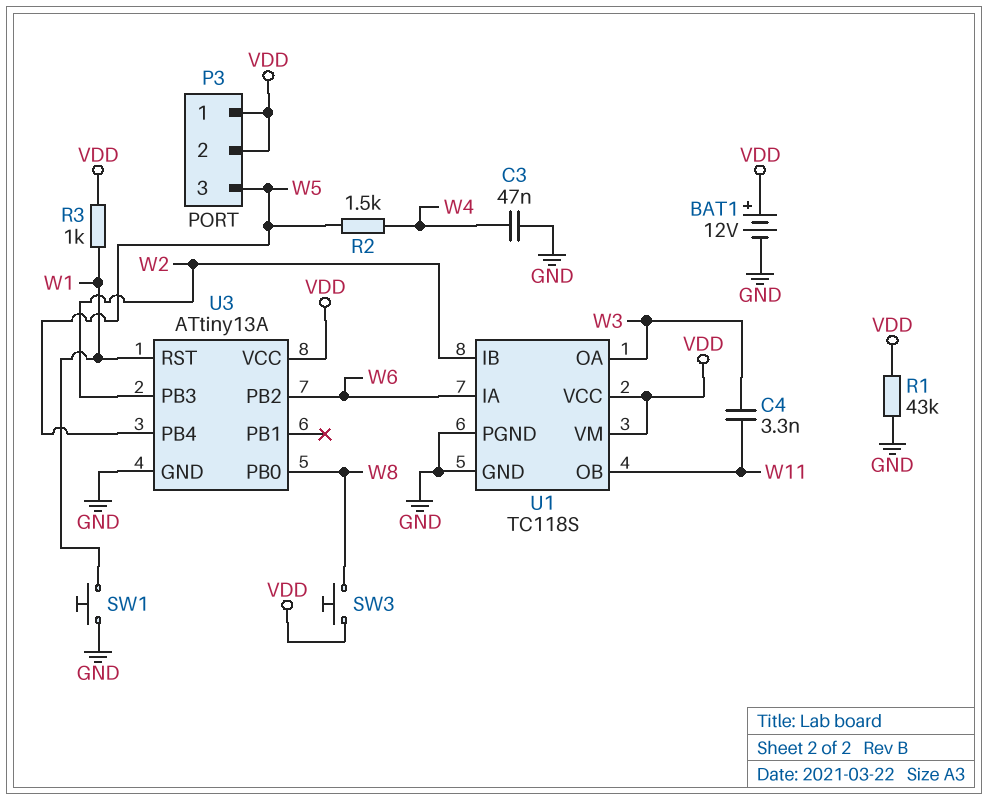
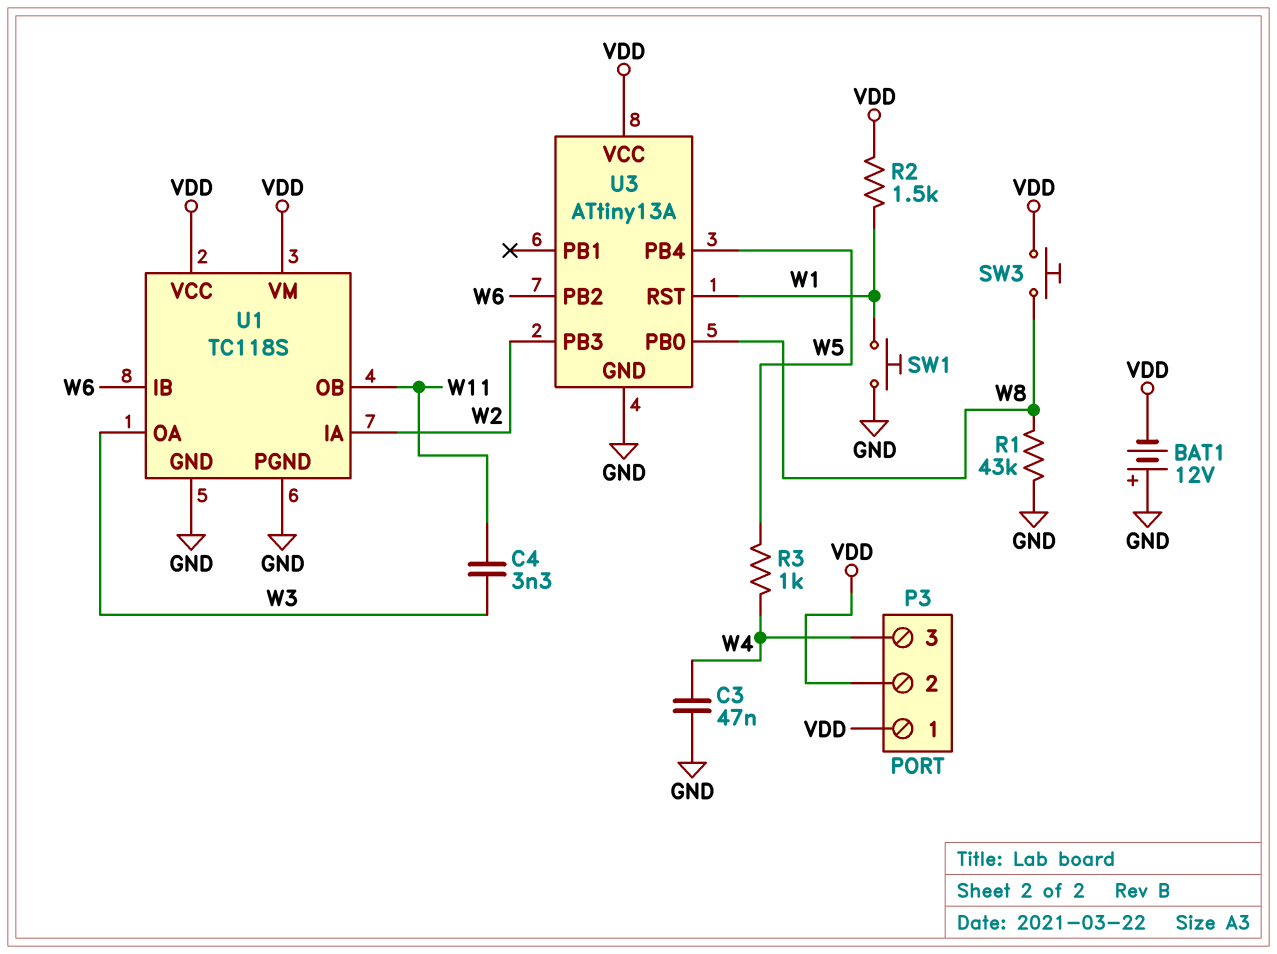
BAT1: 12V (plus VDD, minus GND) -> 12V (plus GND, minus VDD)
P3 pin 3: W5 -> W4
R1: 43k (GND, VDD) -> 43k (GND, W8)
R2: 1.5k (W4, W5) -> 1.5k (VDD, W1)
R3: 1k (VDD, W1) -> 1k (W4, W5)
U1 pin IA: W6 -> W2
U1 pin IB: W2 -> W6

